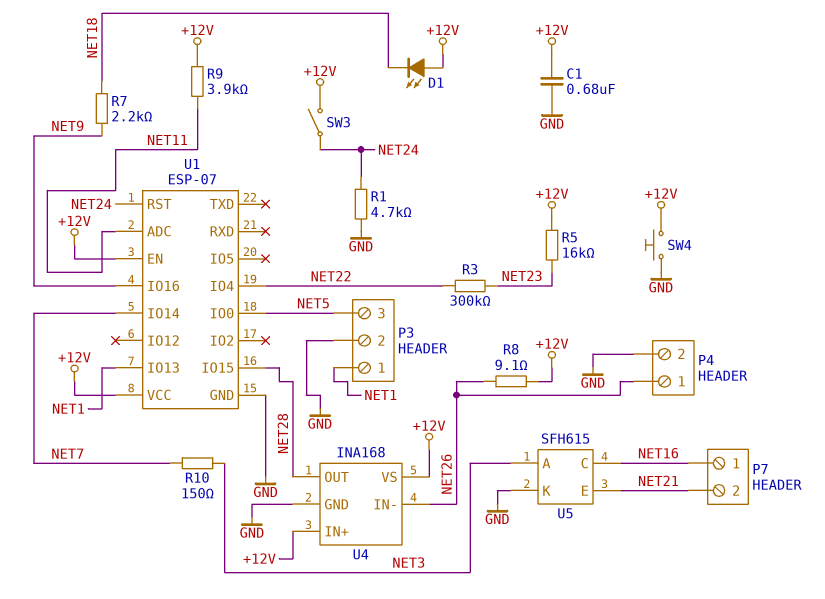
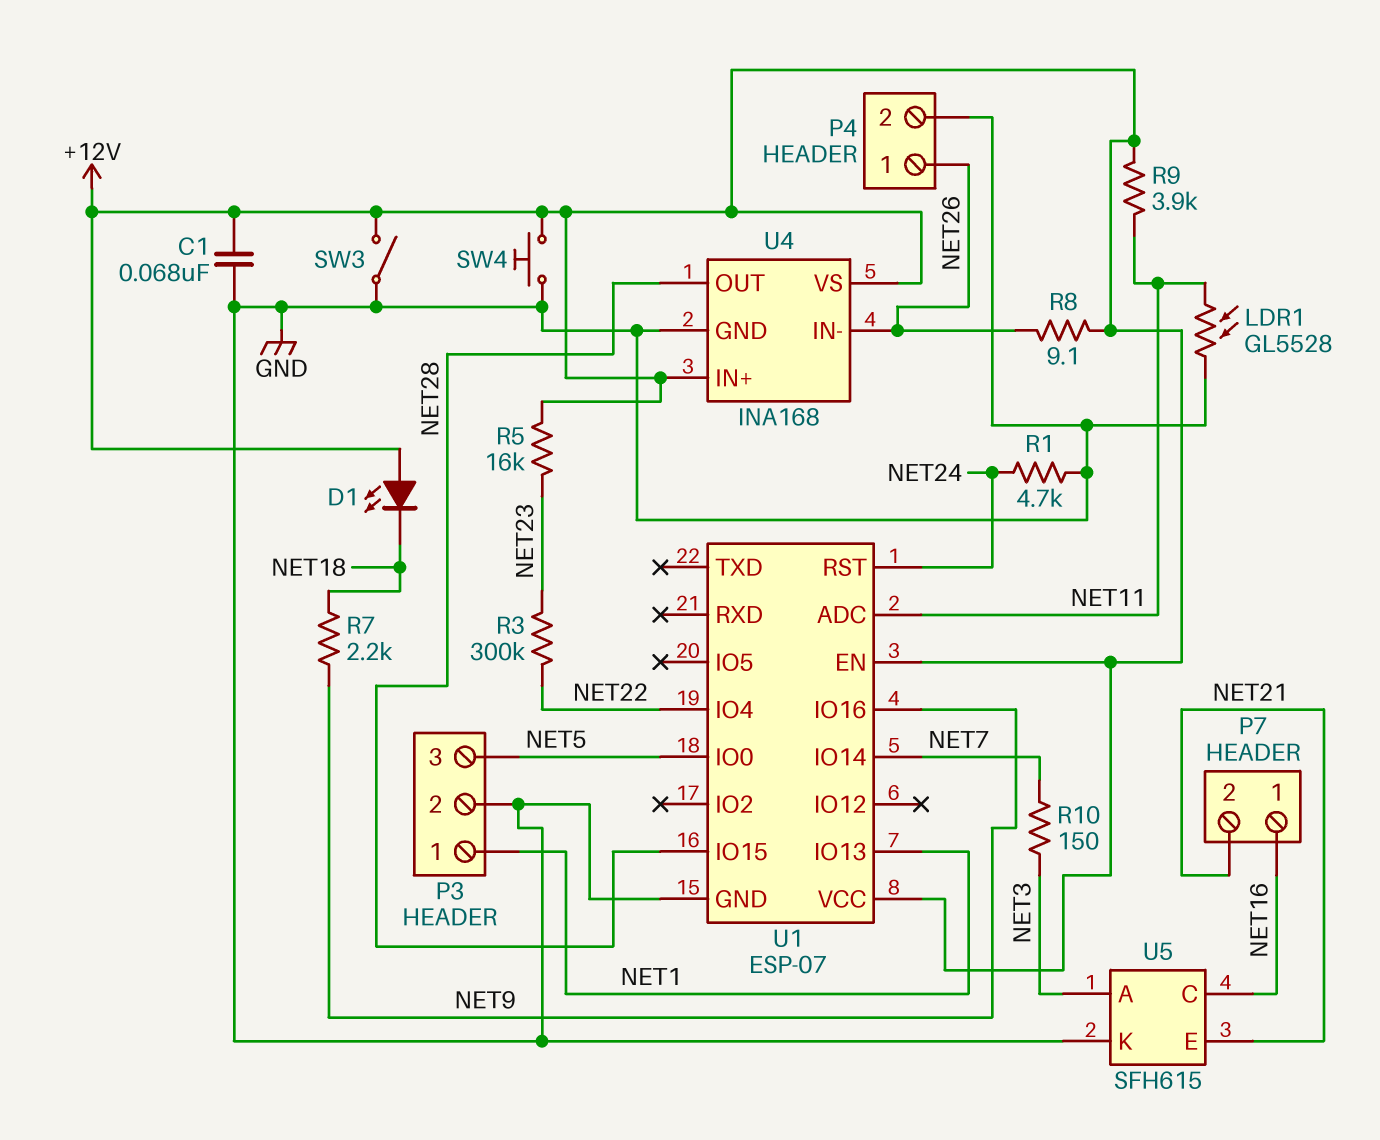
C1: 680nF (+12V, GND) -> 68nF (+12V, GND)
LDR1: none -> GL5528 (GND, NET11)
SW3: switch (+12V, NET24) -> switch (+12V, GND)

